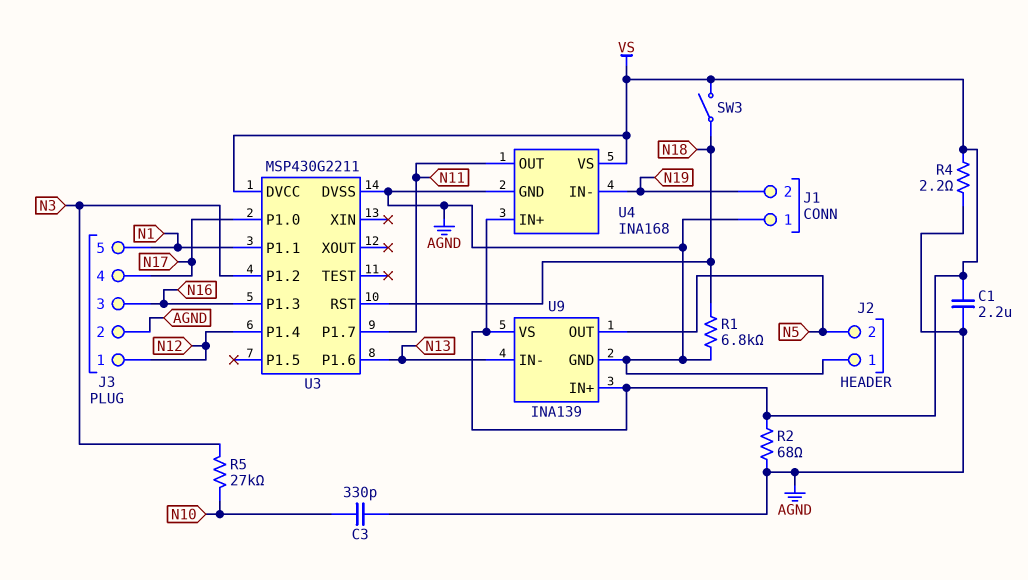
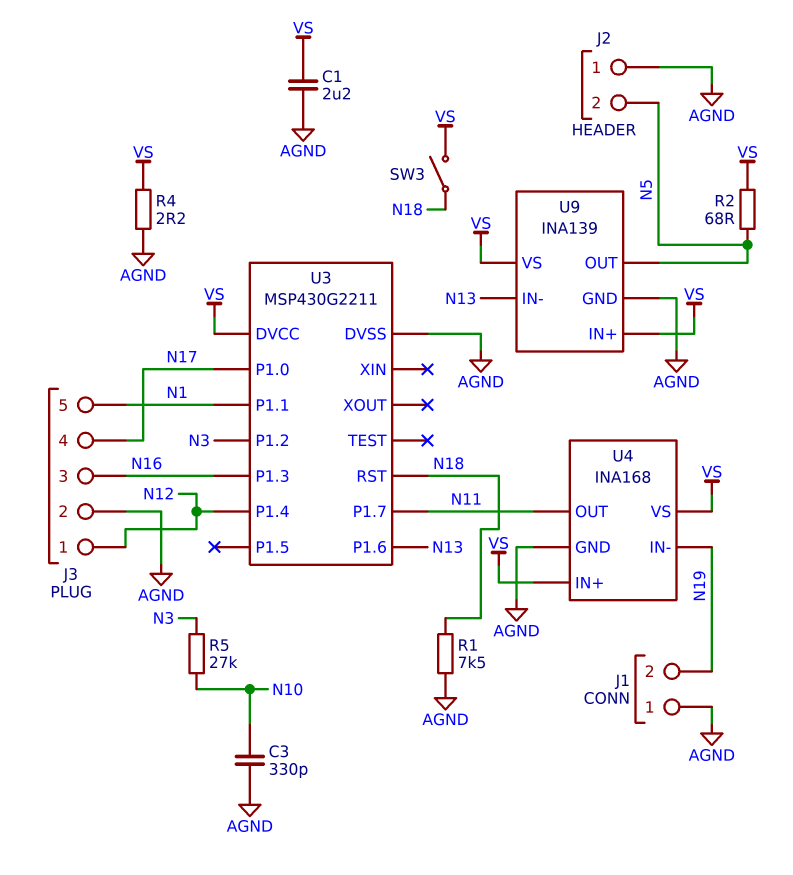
R1: 6.8k (AGND, N18) -> 7.5k (AGND, N18)
R2: 68 (AGND, VS) -> 68 (N5, VS)

